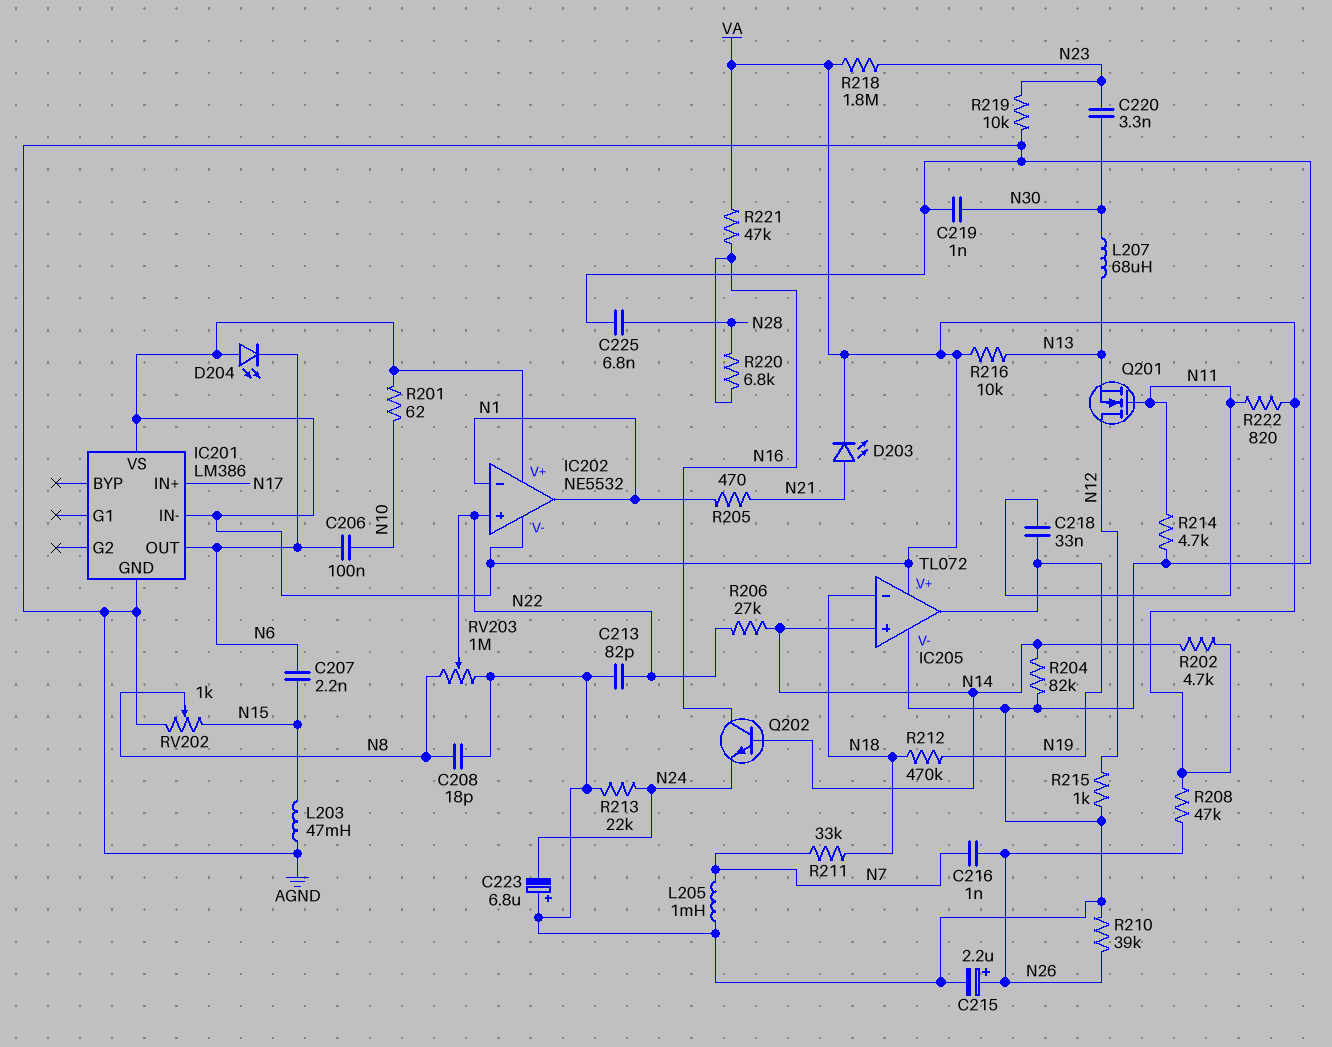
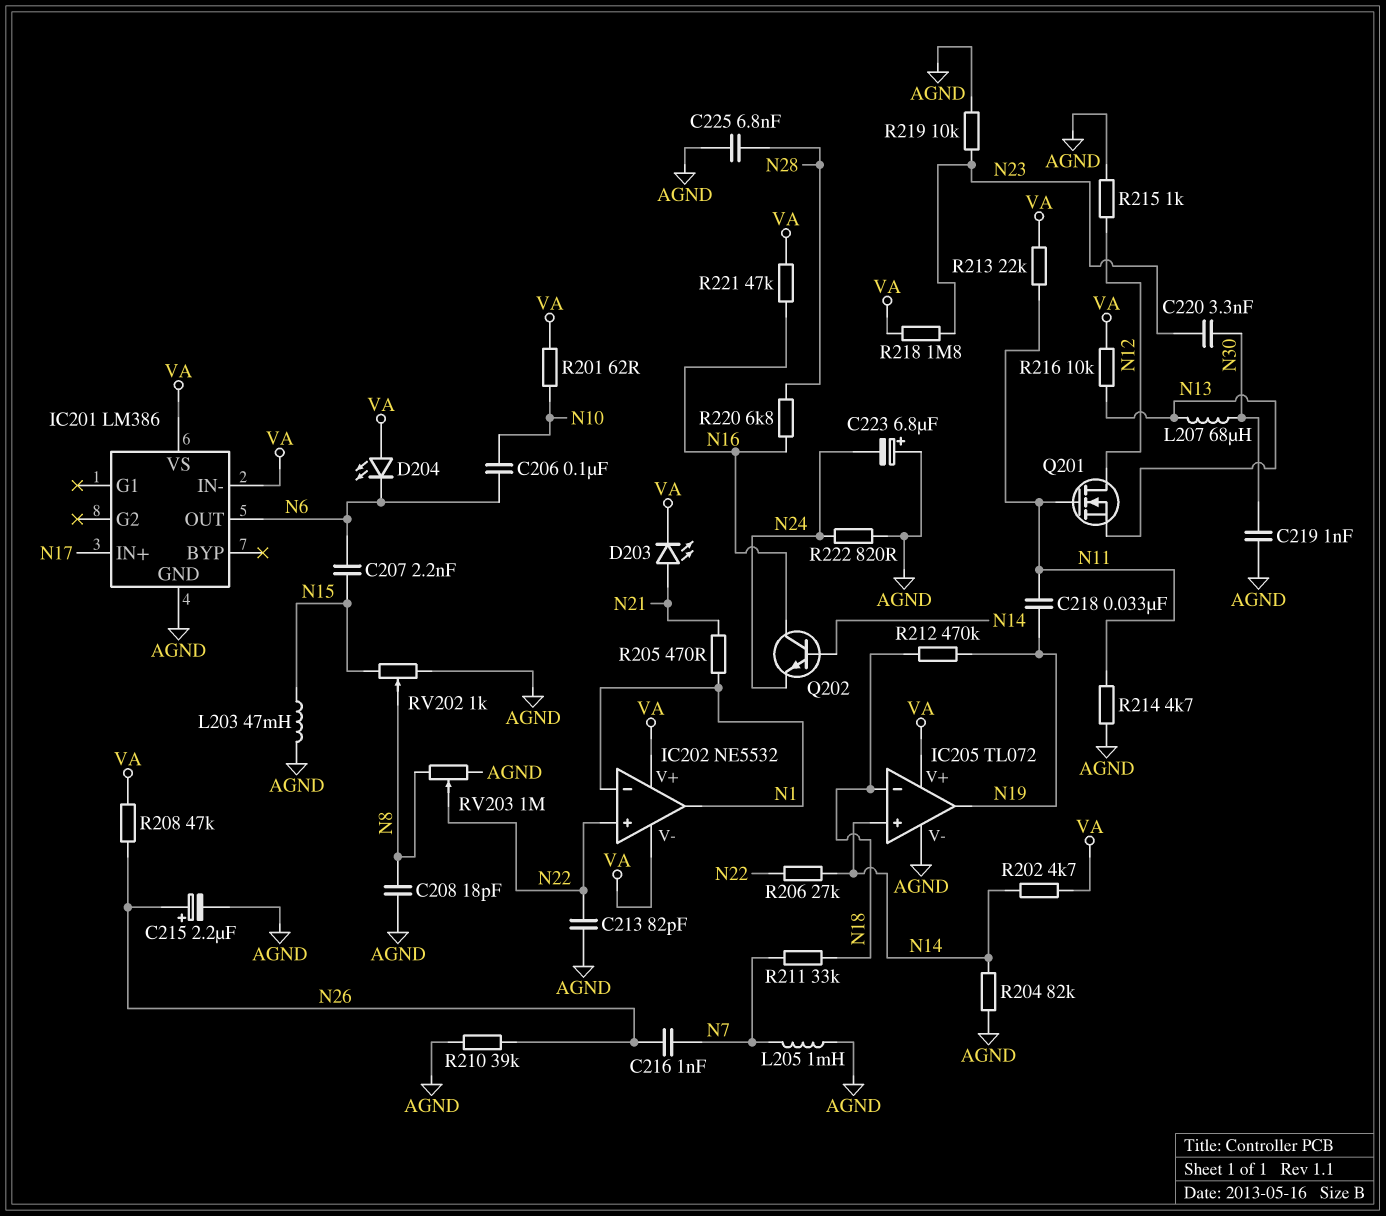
R213: 22k (AGND, N24) -> 22k (N11, VA)
R222: 820 (N11, VA) -> 820 (AGND, N24)

